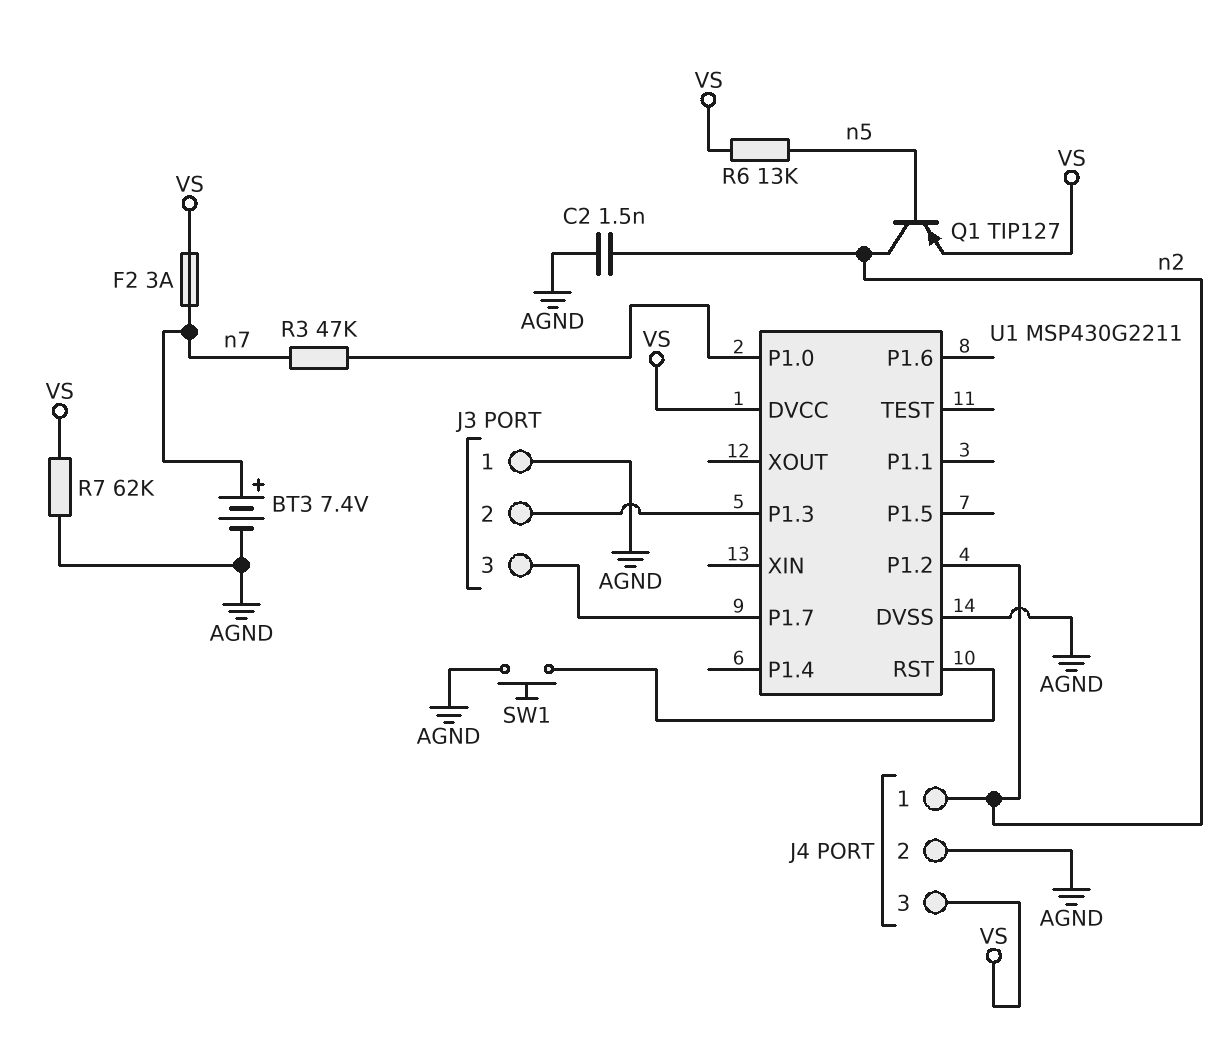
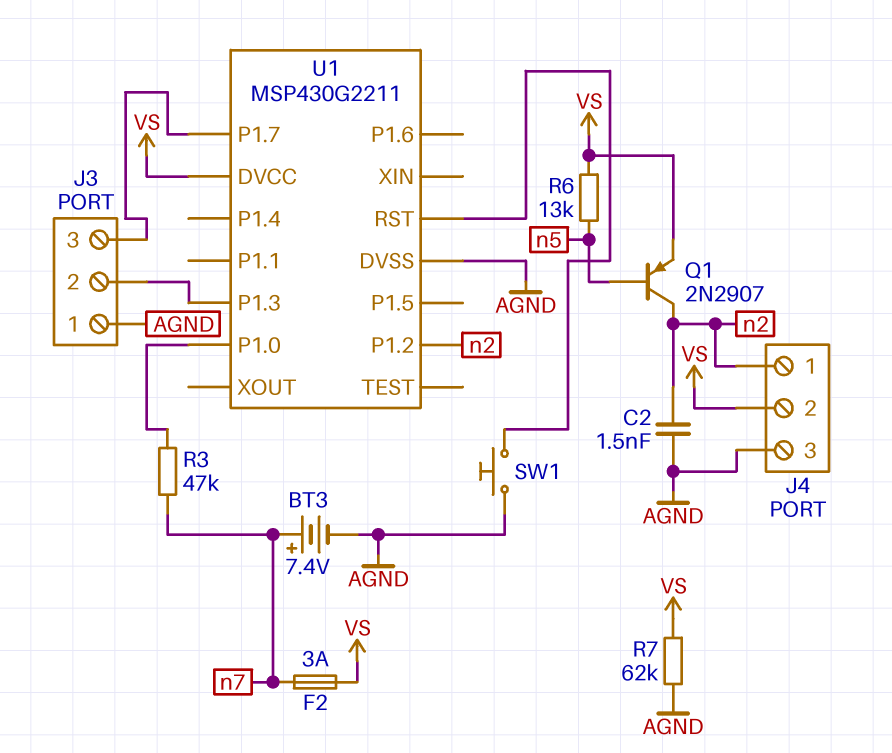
J4 pin 2: AGND -> VS
J4 pin 3: VS -> AGND
Q1: PNP TIP127 (B n5, C n2, E VS) -> PNP 2N2907 (B n5, C n2, E VS)

